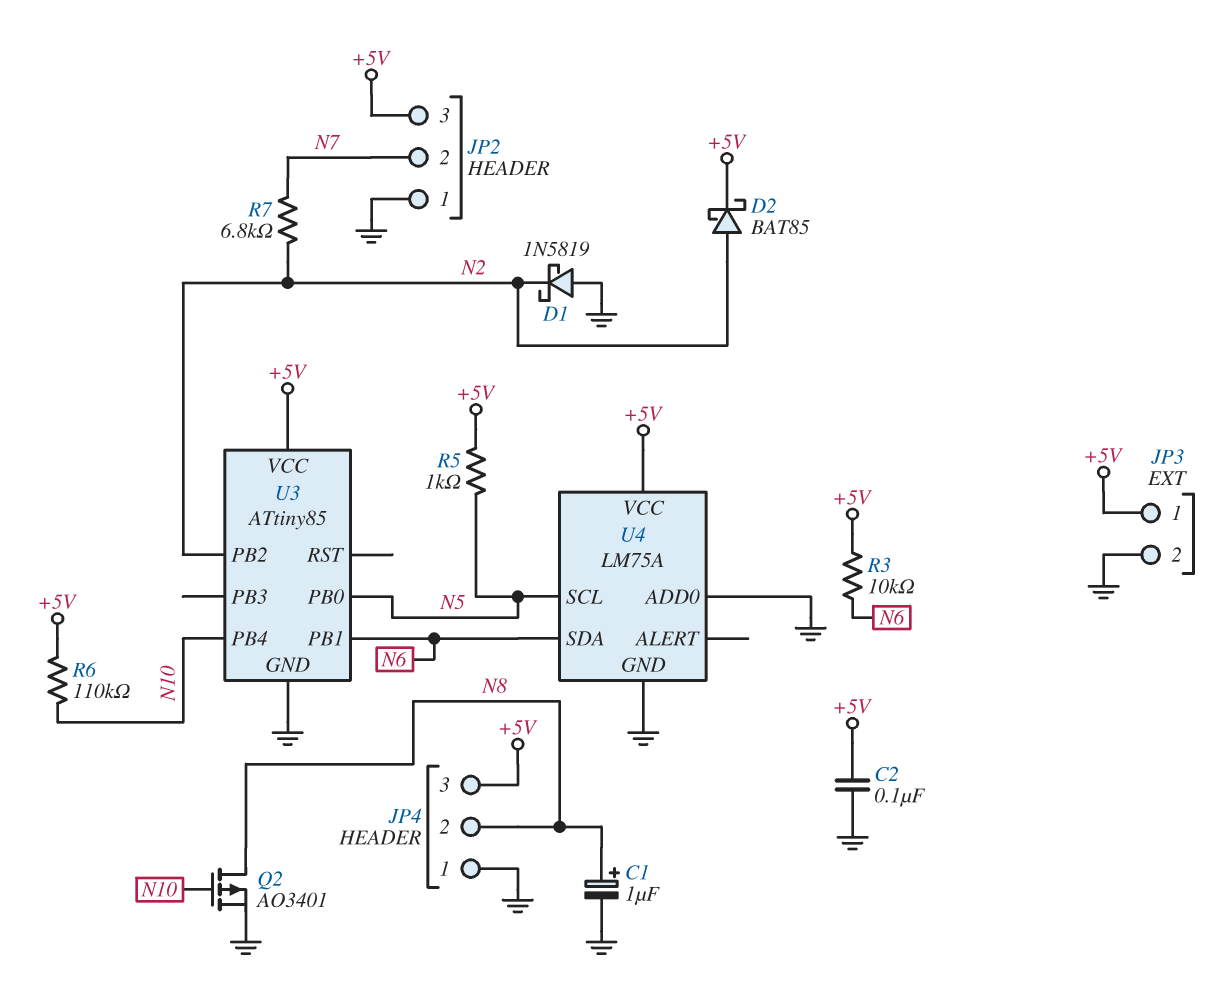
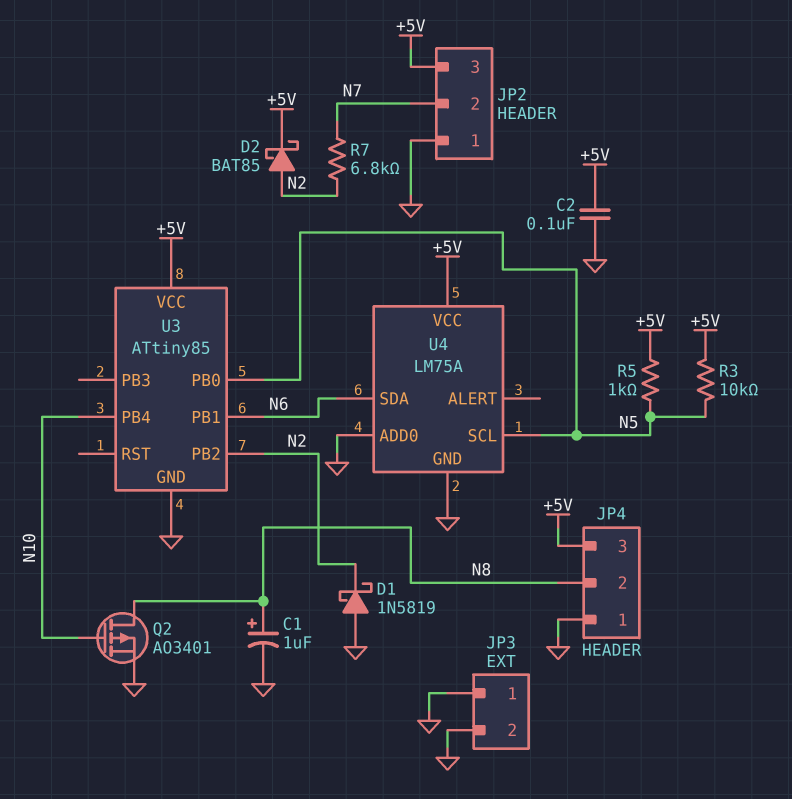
JP3 pin 1: +5V -> GND
R3: 10k (+5V, N6) -> 10k (+5V, N5)
R6: 110k (+5V, N10) -> none

